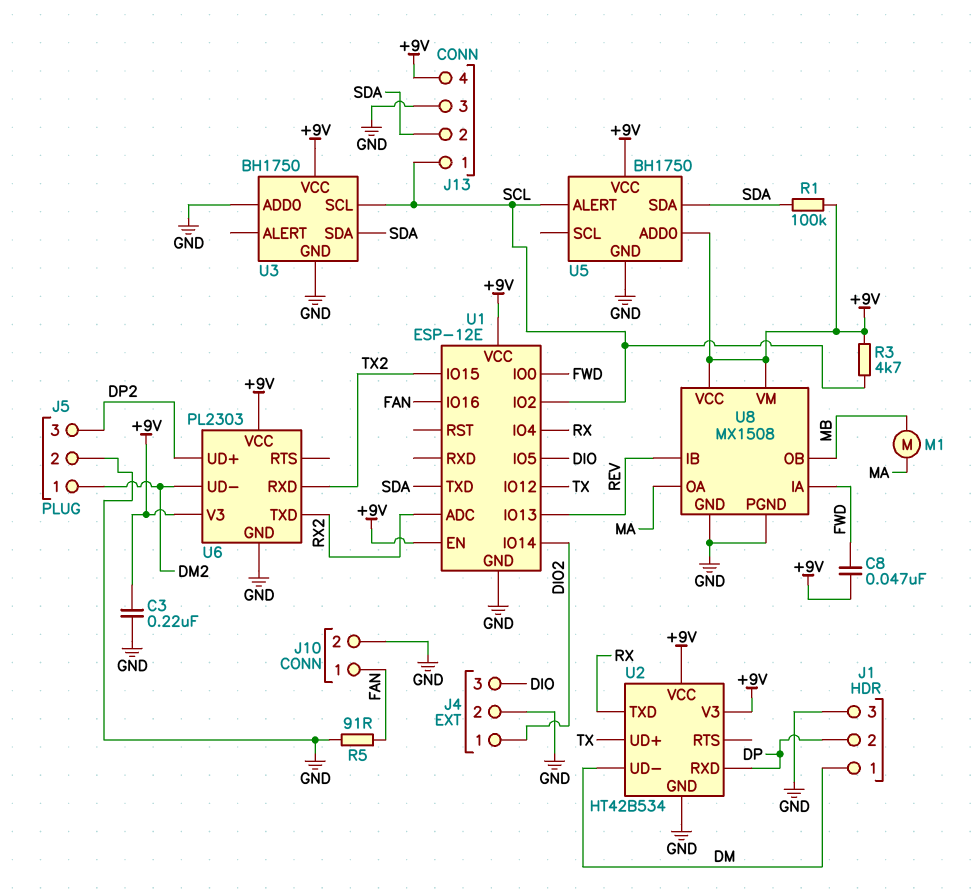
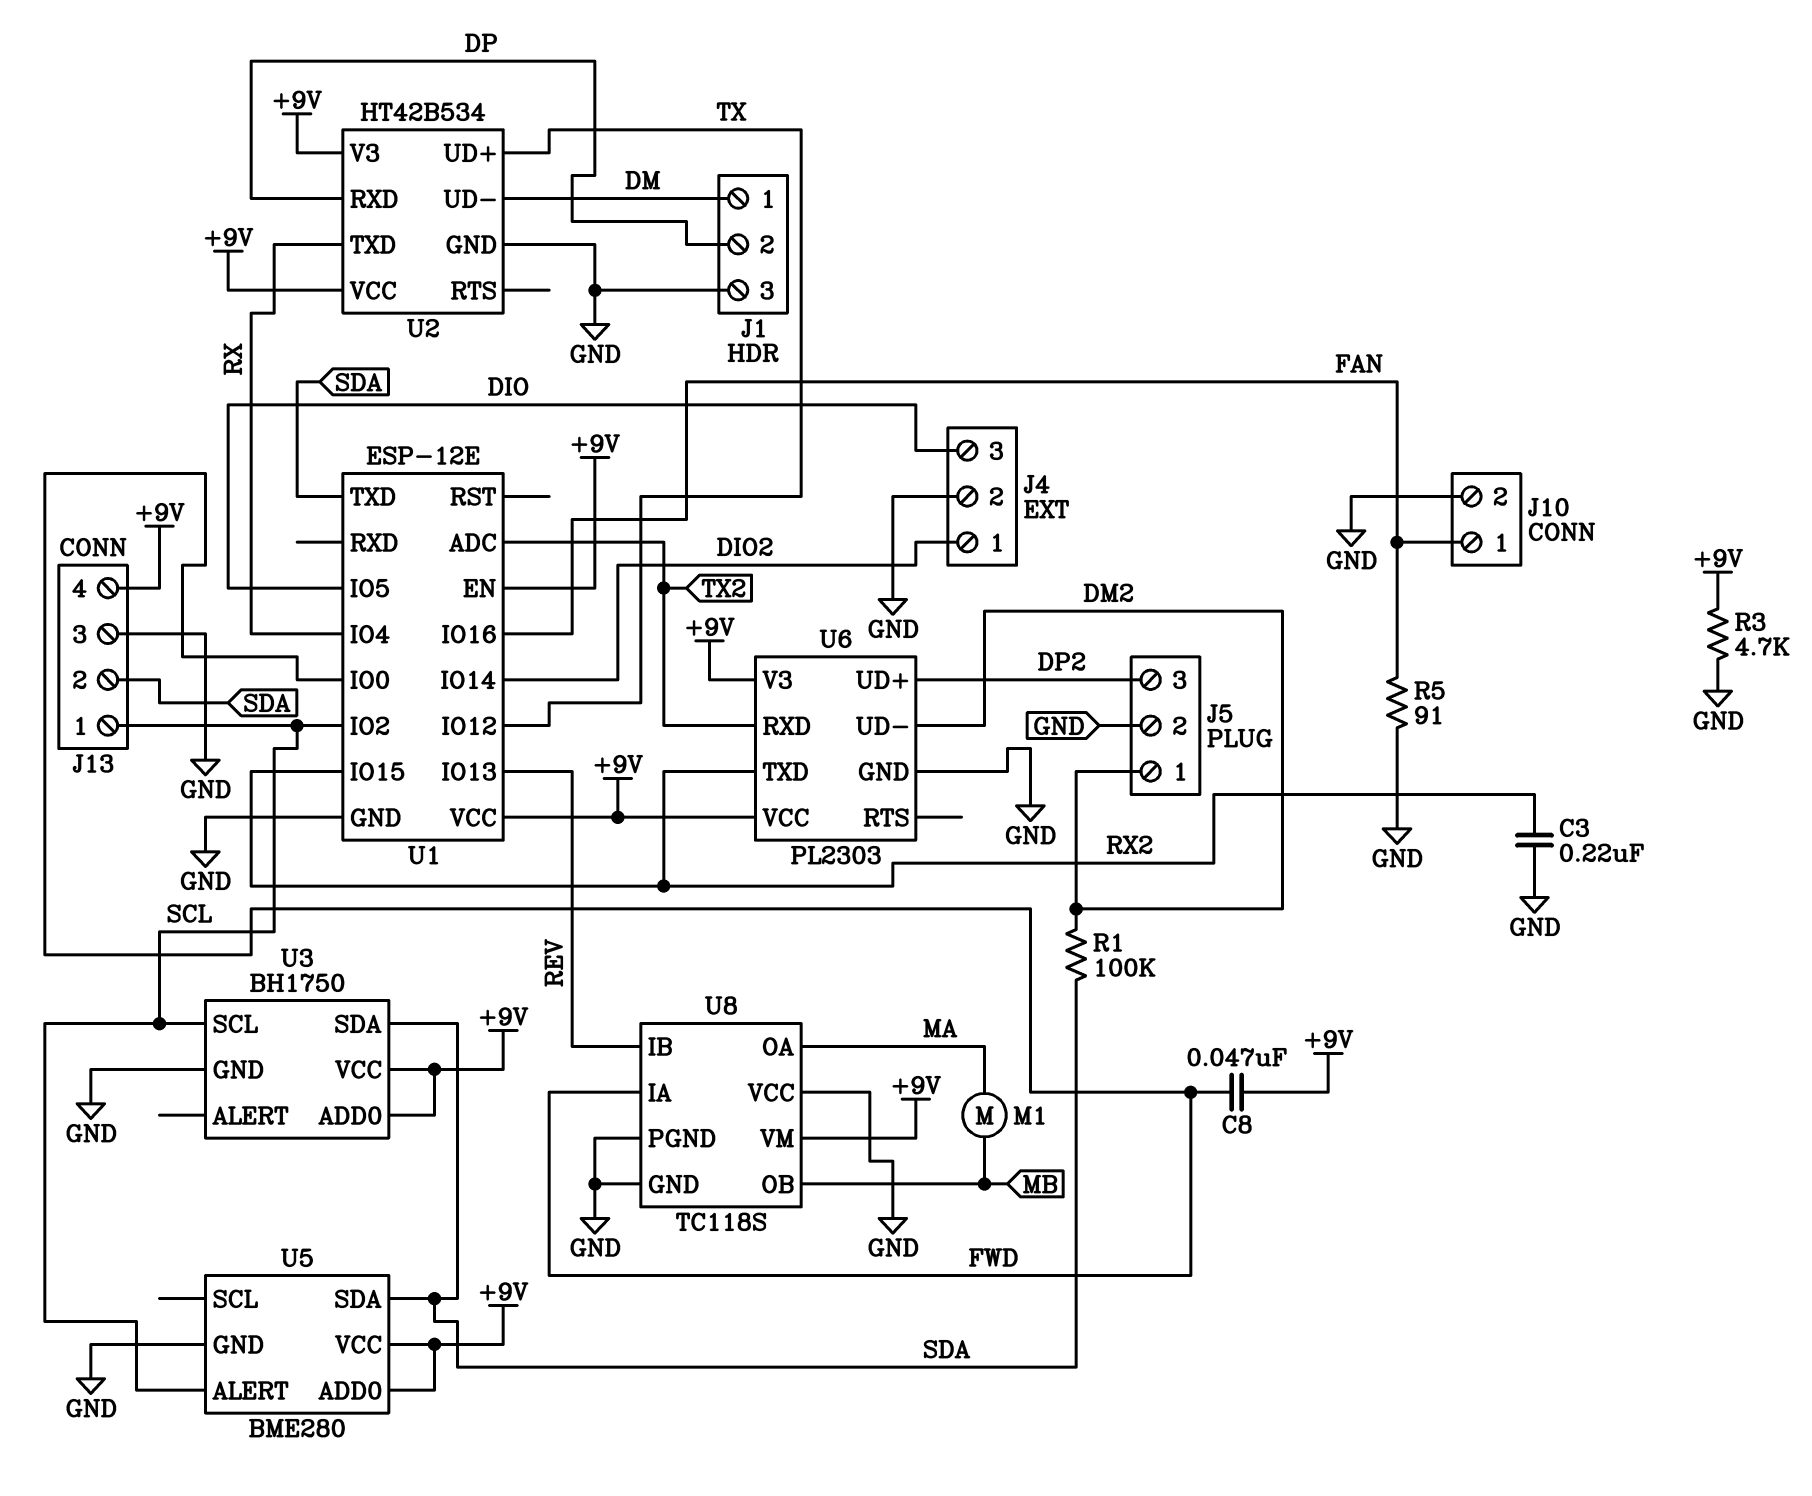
C3: 220nF (+9V, GND) -> 220nF (GND, RX2)
R1: 100k (+9V, SDA) -> 100k (DM2, SDA)
R3: 4.7k (+9V, SCL) -> 4.7k (+9V, GND)
U1 pin ADC: RX2 -> TX2
U1 pin IO15: TX2 -> RX2
U3 pin ADD0: GND -> +9V
U5: BH1750 -> BME280
U8: MX1508 -> TC118S
U8 pin VCC: +9V -> GND

